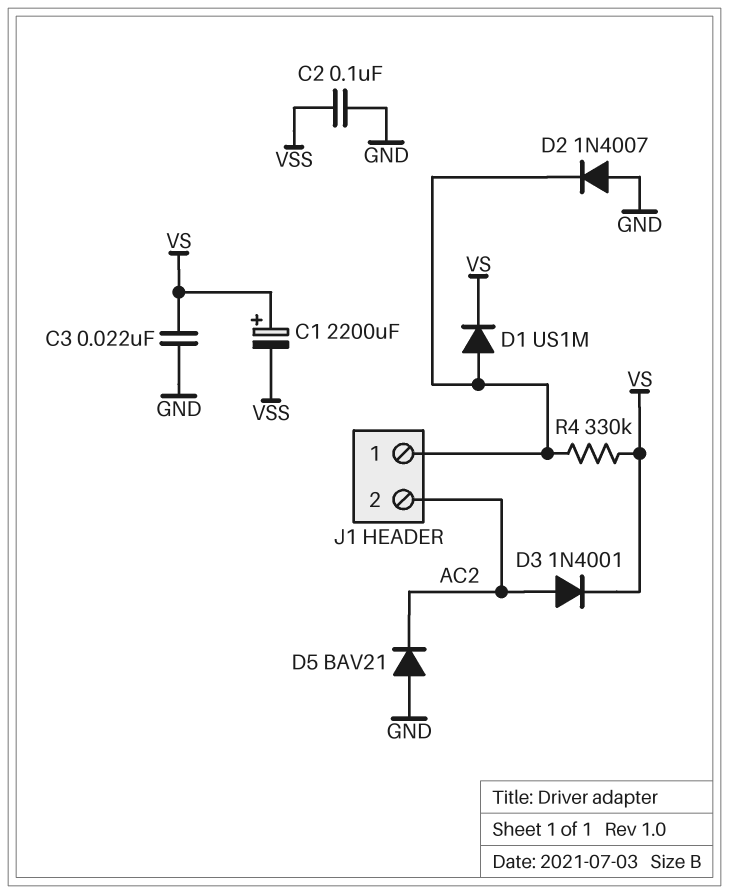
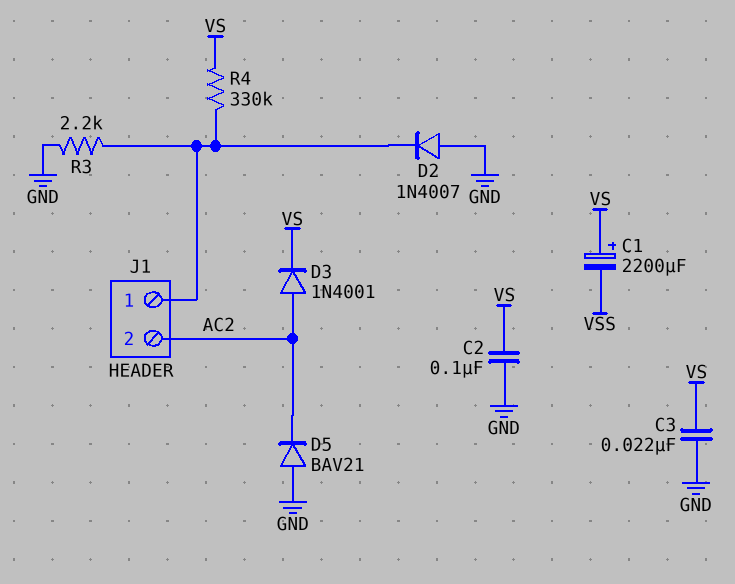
C2: 100nF (GND, VSS) -> 100nF (GND, VS)
D1: diode US1M (A J1/1, K VS) -> none
R3: none -> 2.2k (GND, J1/1)

